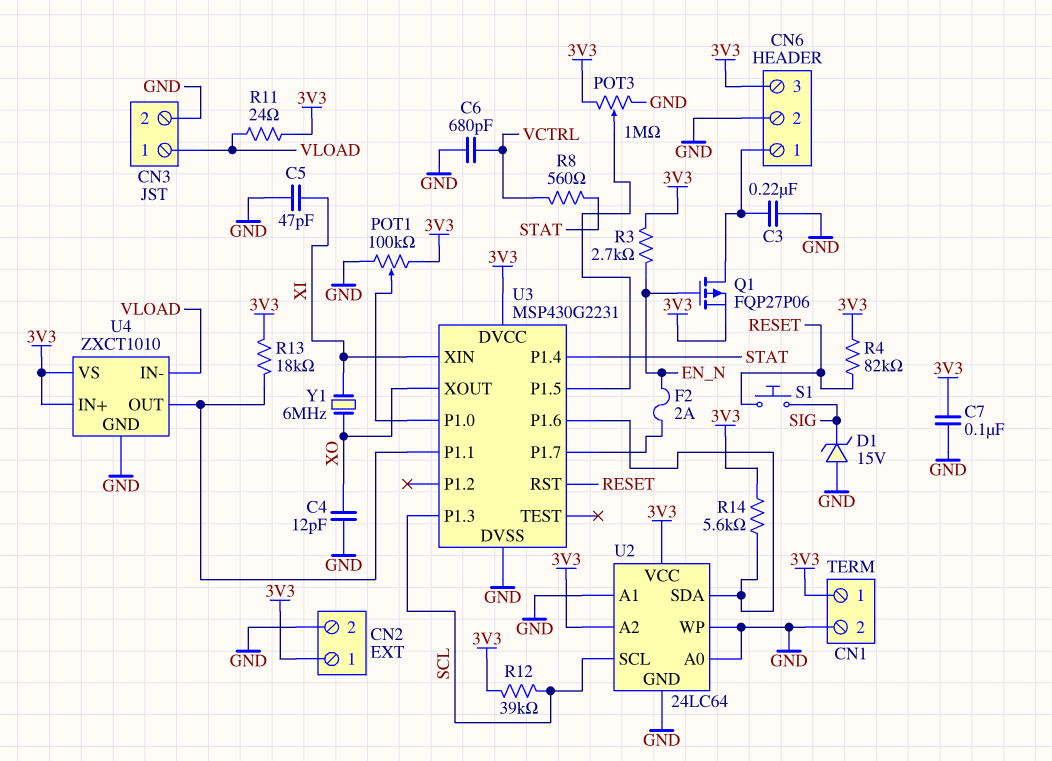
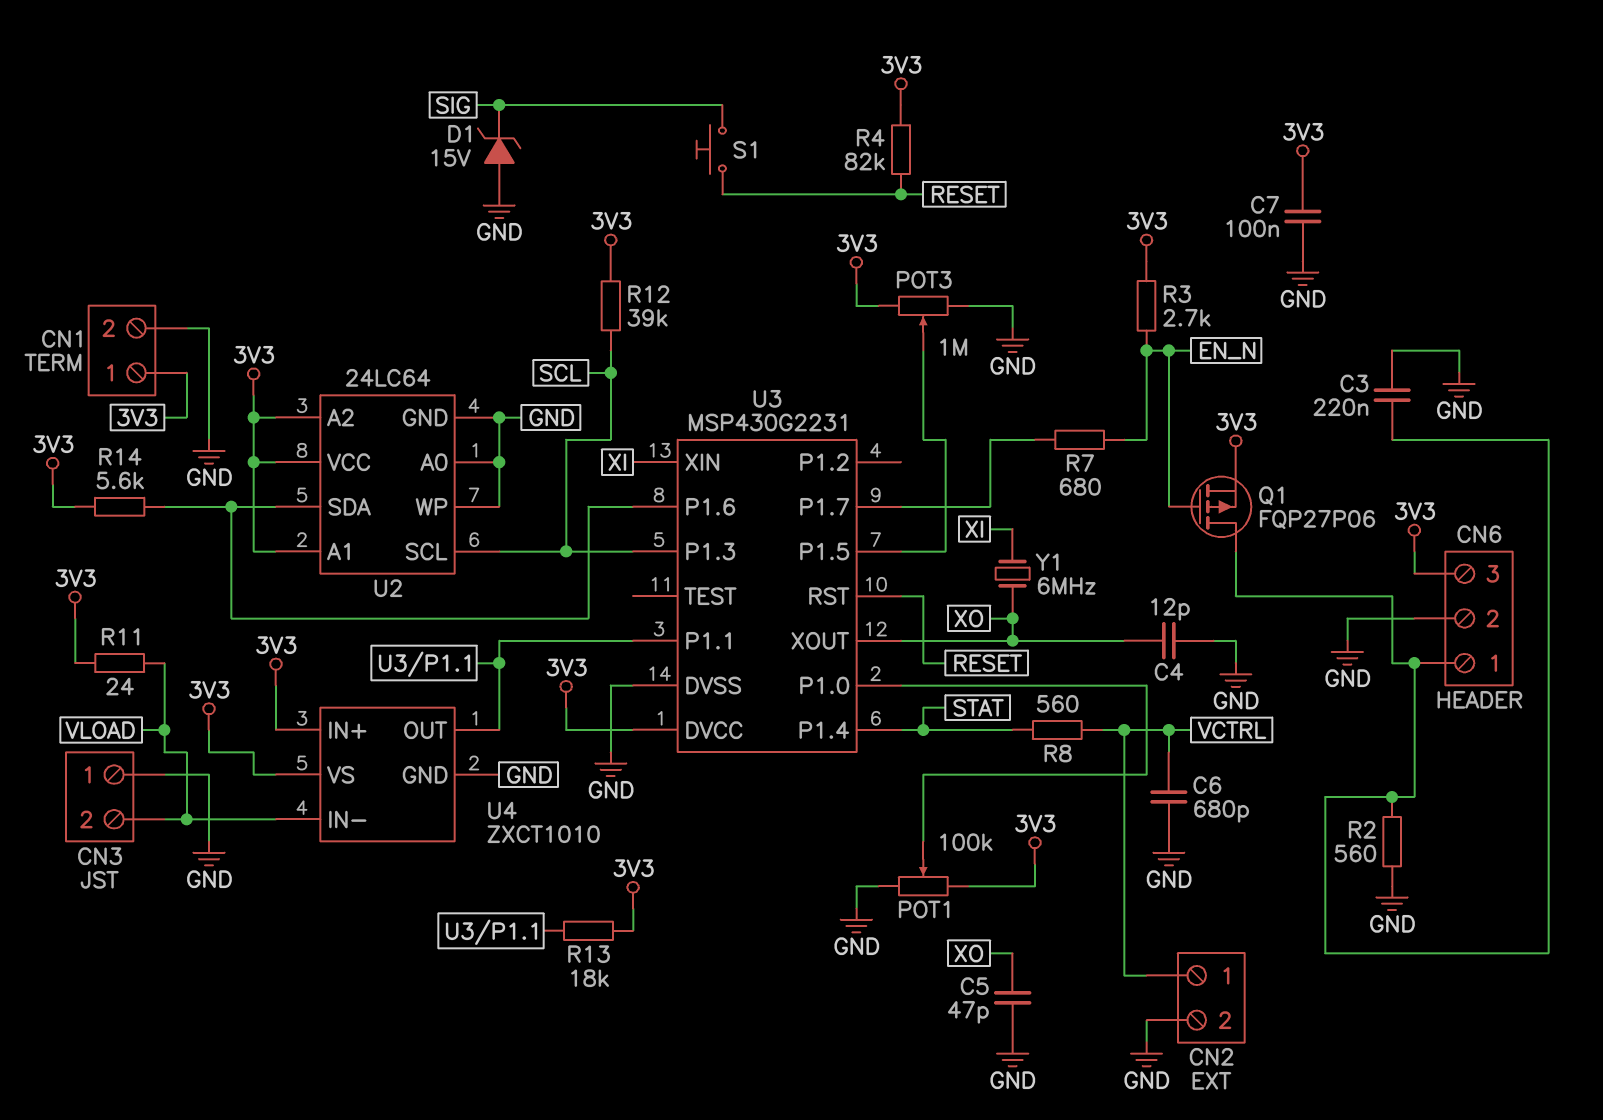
C5: 47pF (GND, XI) -> 47pF (GND, XO)
CN2 pin 1: 3V3 -> VCTRL
CN3 pin 1: VLOAD -> GND
CN3 pin 2: GND -> VLOAD
F2: 2A (EN_N, U3/P1.7) -> none
R2: none -> 560 (CN6/1, GND)
R7: none -> 680 (EN_N, U3/P1.7)
U2 pin A1: GND -> 3V3

